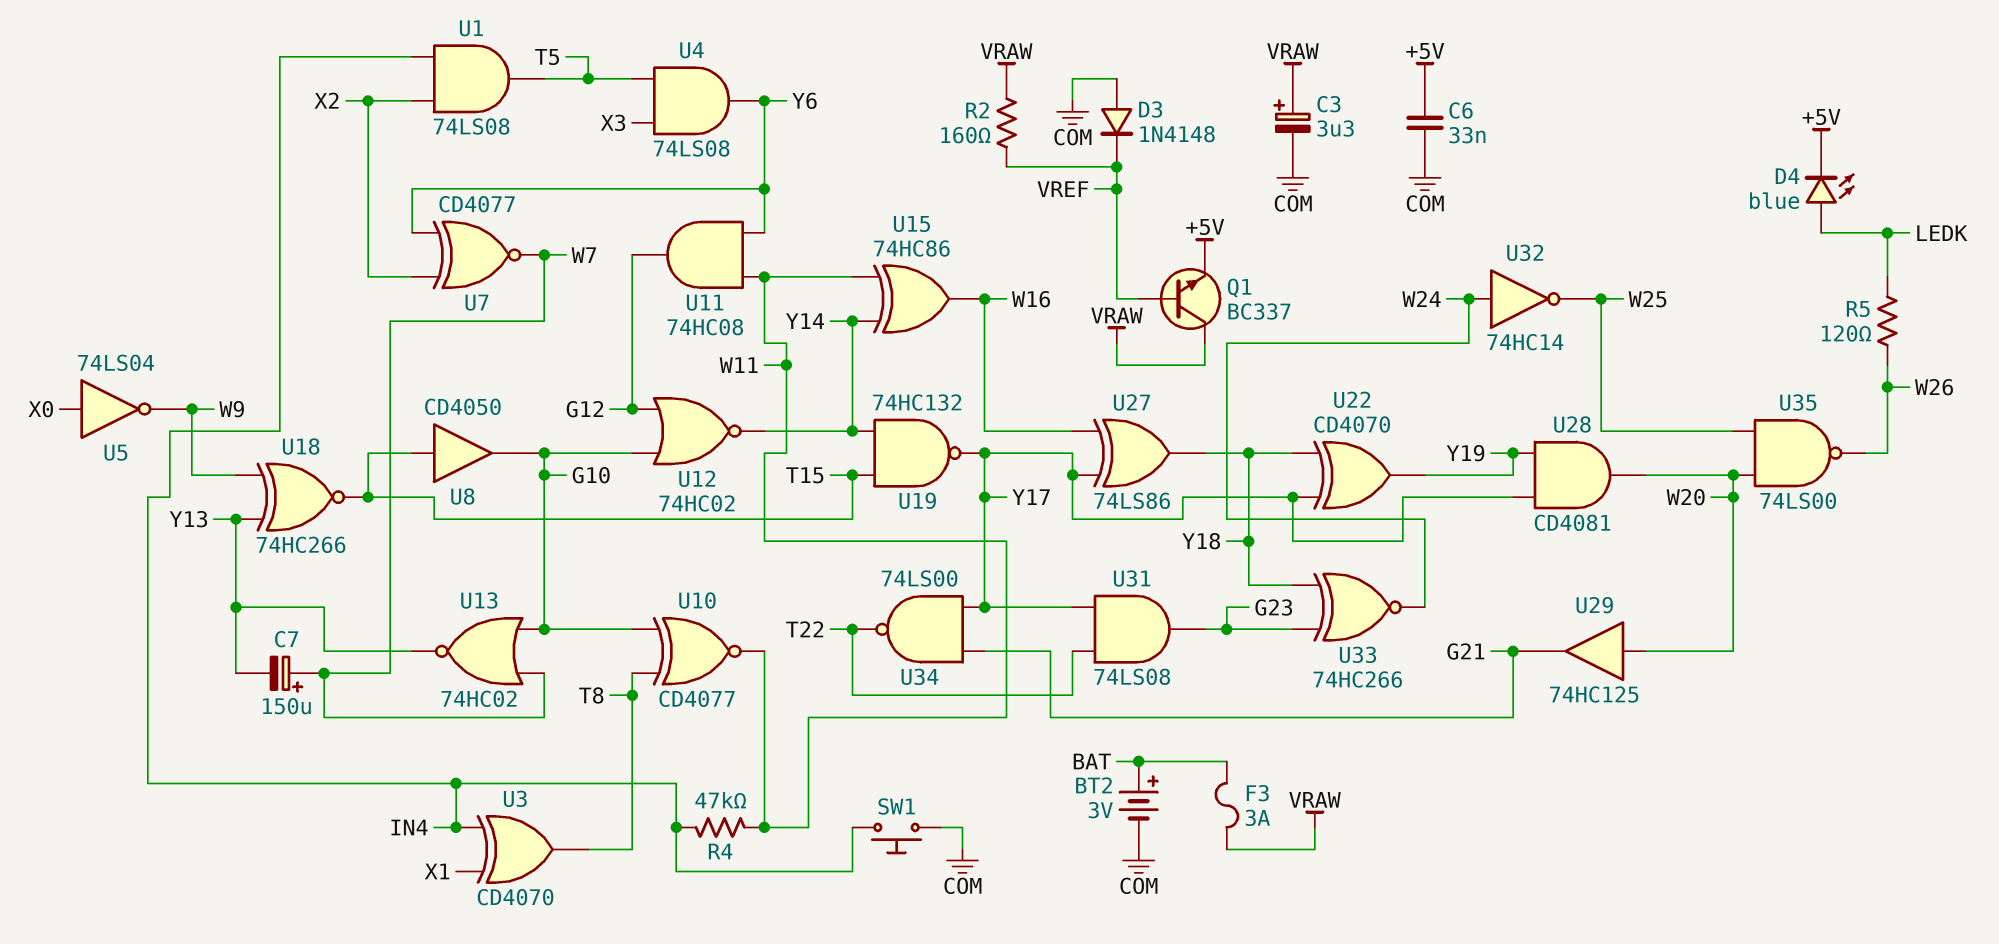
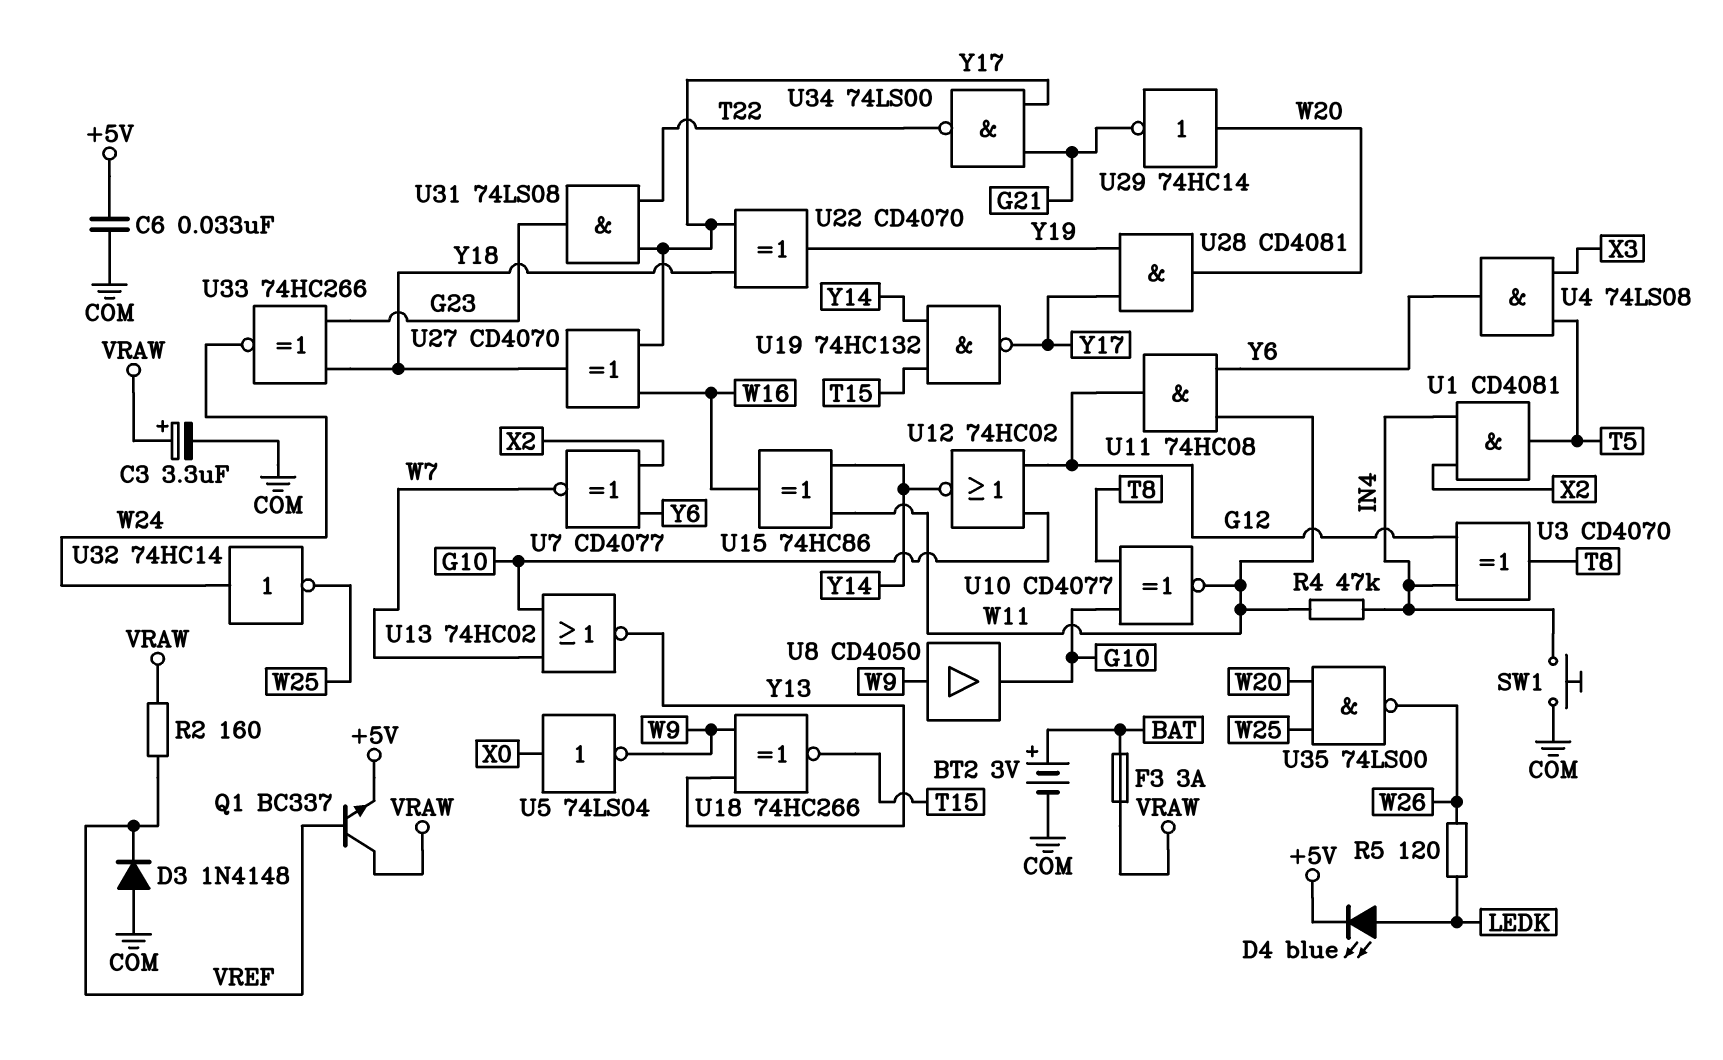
C7: 150uF (plus W7, minus Y13) -> none
U1: AND 74LS08 (in IN4, in X2, out T5) -> AND CD4081 (in IN4, in X2, out T5)
U3: XOR CD4070 (in IN4, in X1, out T8) -> XOR CD4070 (in G12, in IN4, out T8)
U8: buffer CD4050 (in T15, out G10) -> buffer CD4050 (in W9, out G10)
U27: XOR 74LS86 (in W16, in Y17, out Y18) -> XOR CD4070 (in W16, in Y17, out Y18)
U29: buffer 74HC125 (in W20, out G21) -> NOT 74HC14 (in W20, out G21)

